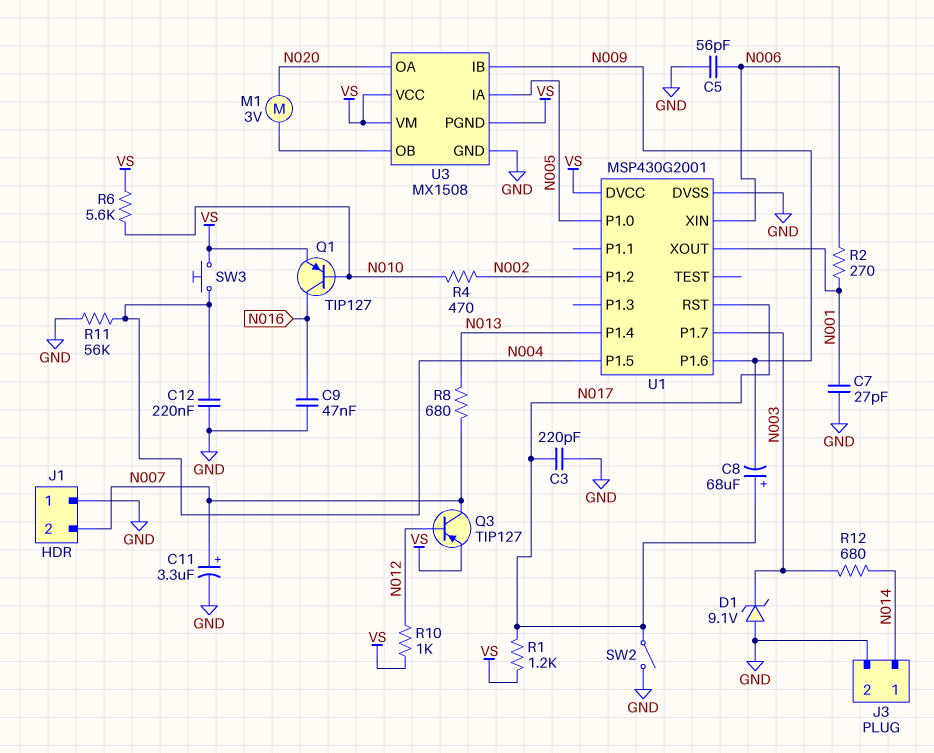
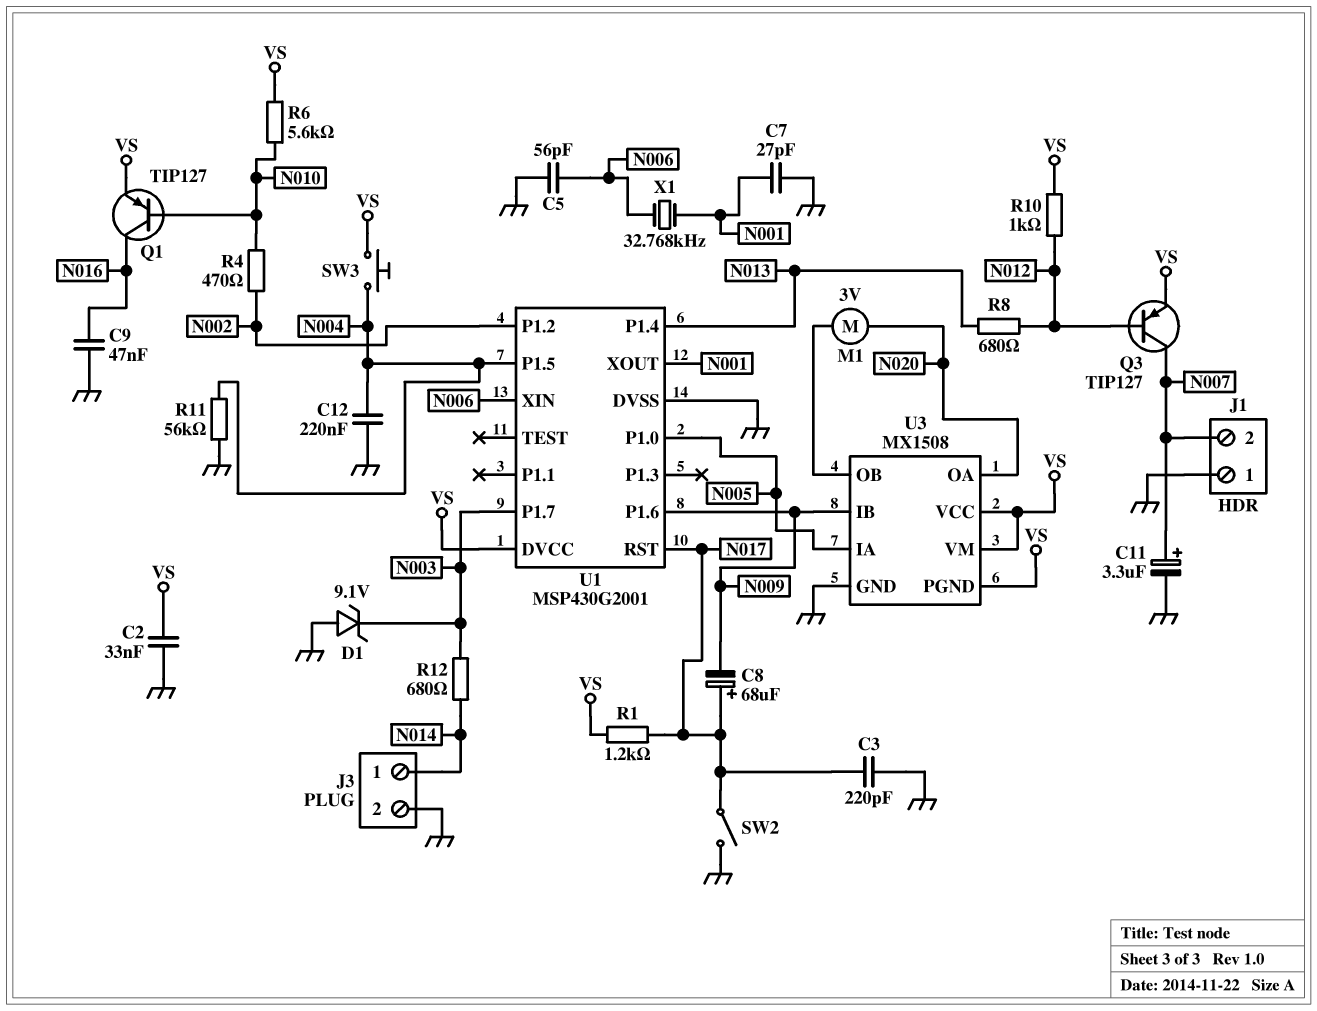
C2: none -> 33nF (GND, VS)
R2: 270 (N001, N006) -> none
R8: 680 (N007, N013) -> 680 (N012, N013)
X1: none -> 32.768kHz (N001, N006)

